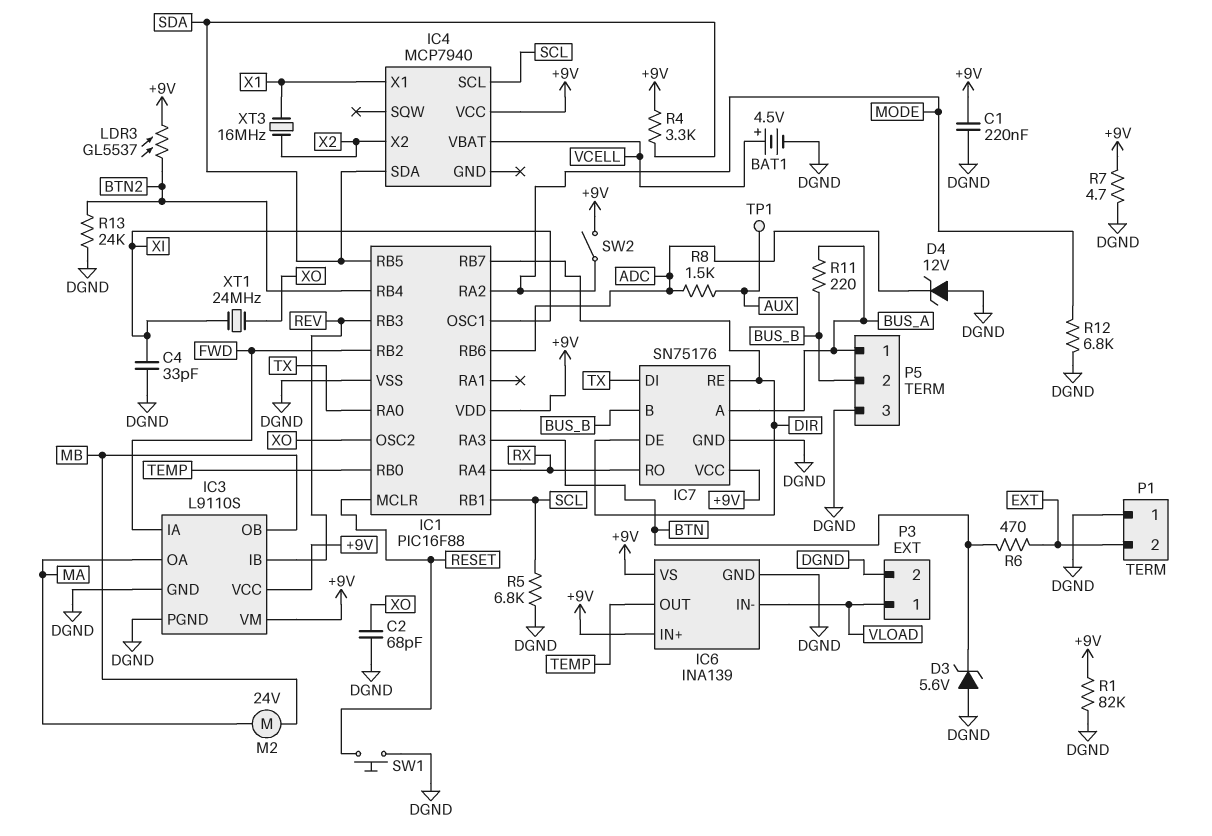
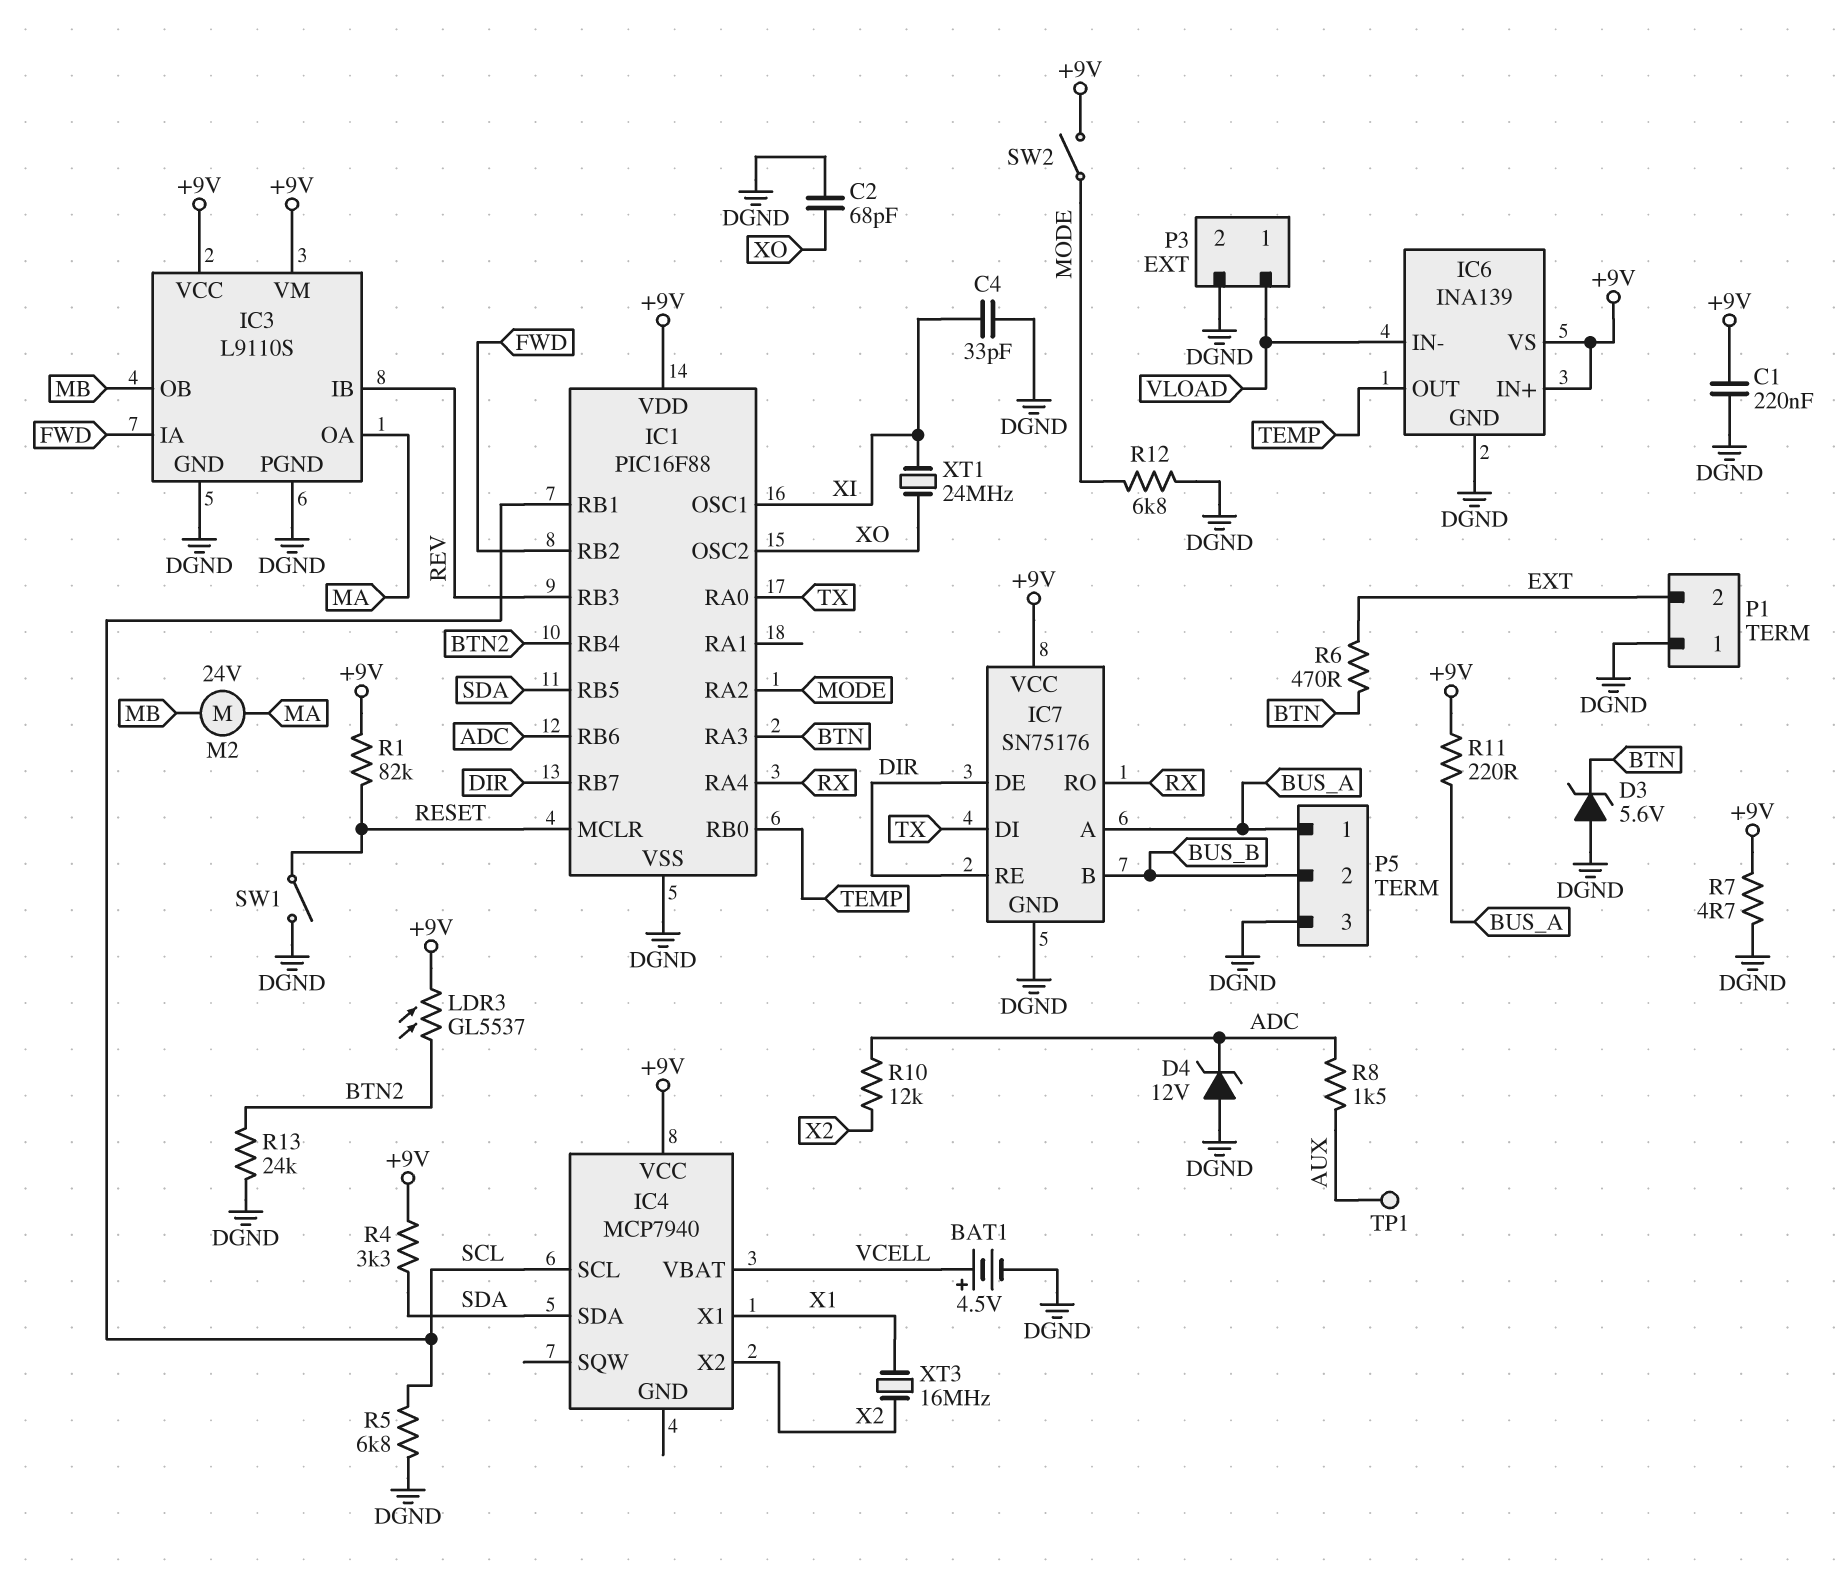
R1: 82k (+9V, DGND) -> 82k (+9V, RESET)
R10: none -> 12k (ADC, X2)
R11: 220 (BUS_A, BUS_B) -> 220 (+9V, BUS_A)
SW1: button (DGND, RESET) -> switch (DGND, RESET)

